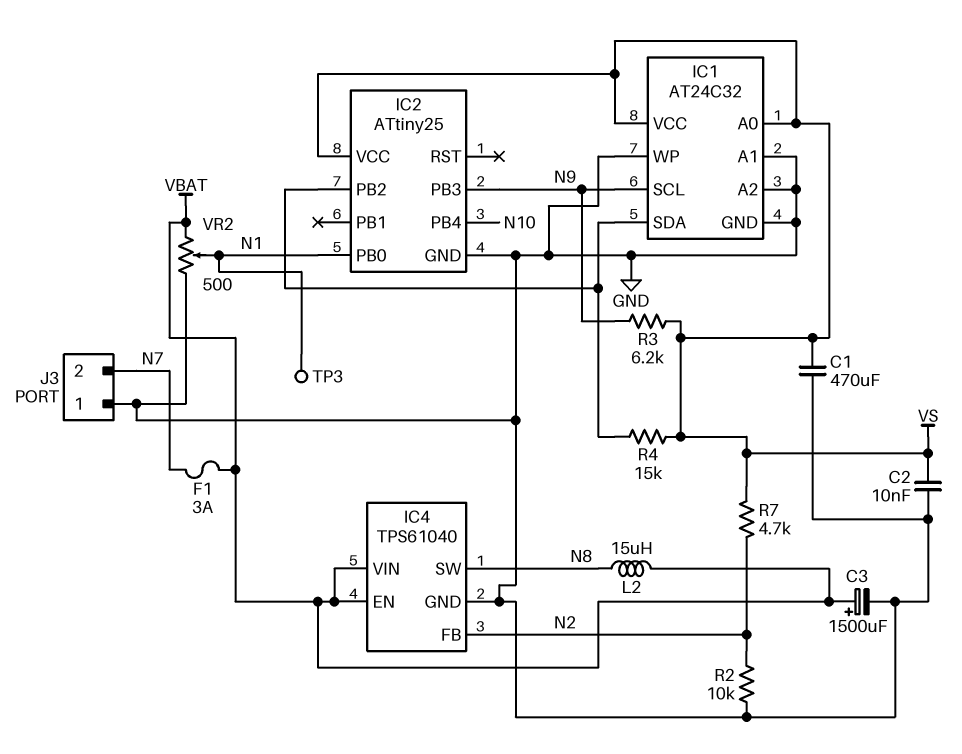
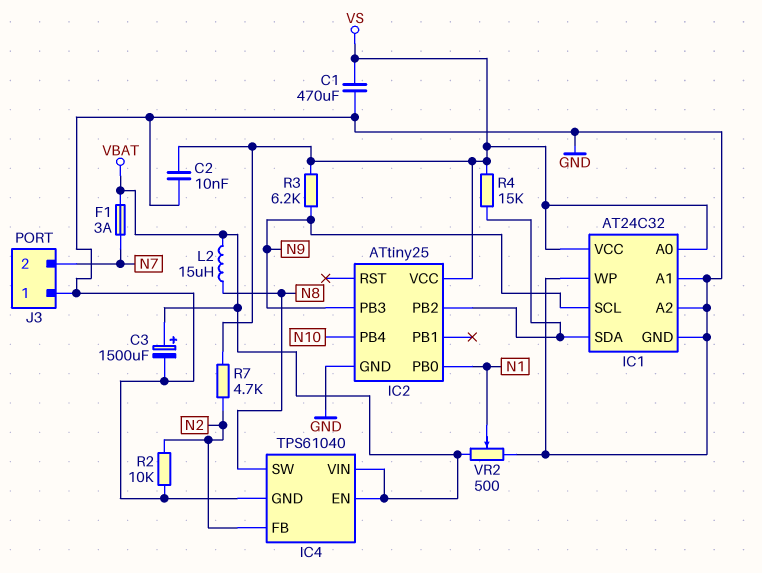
TP3: test point (N1) -> none

